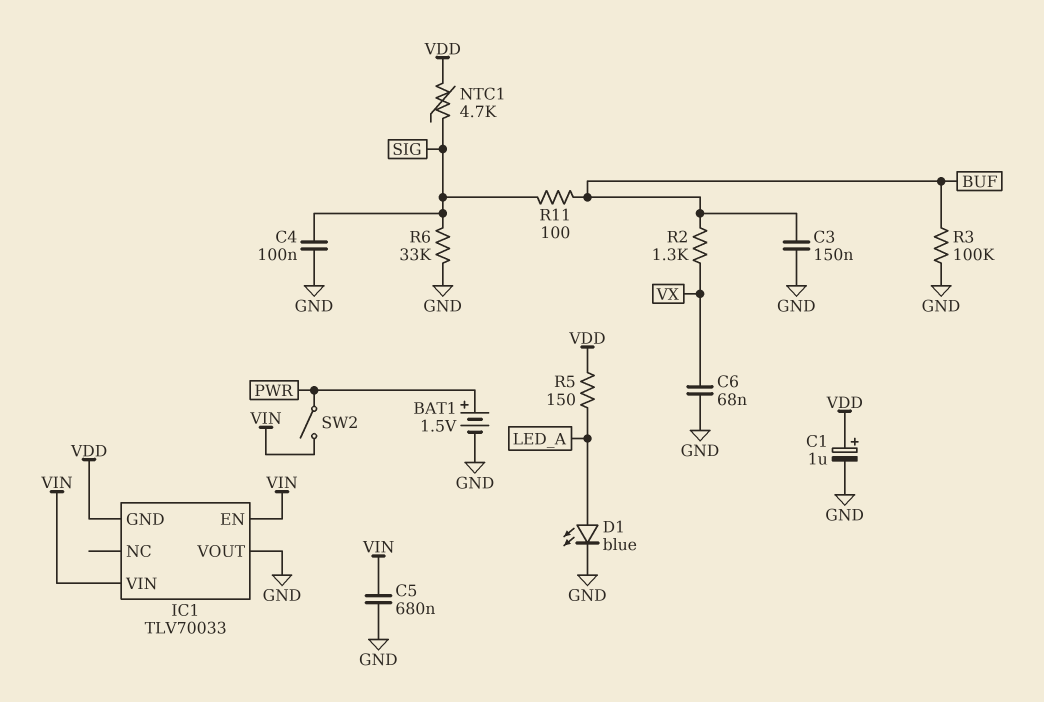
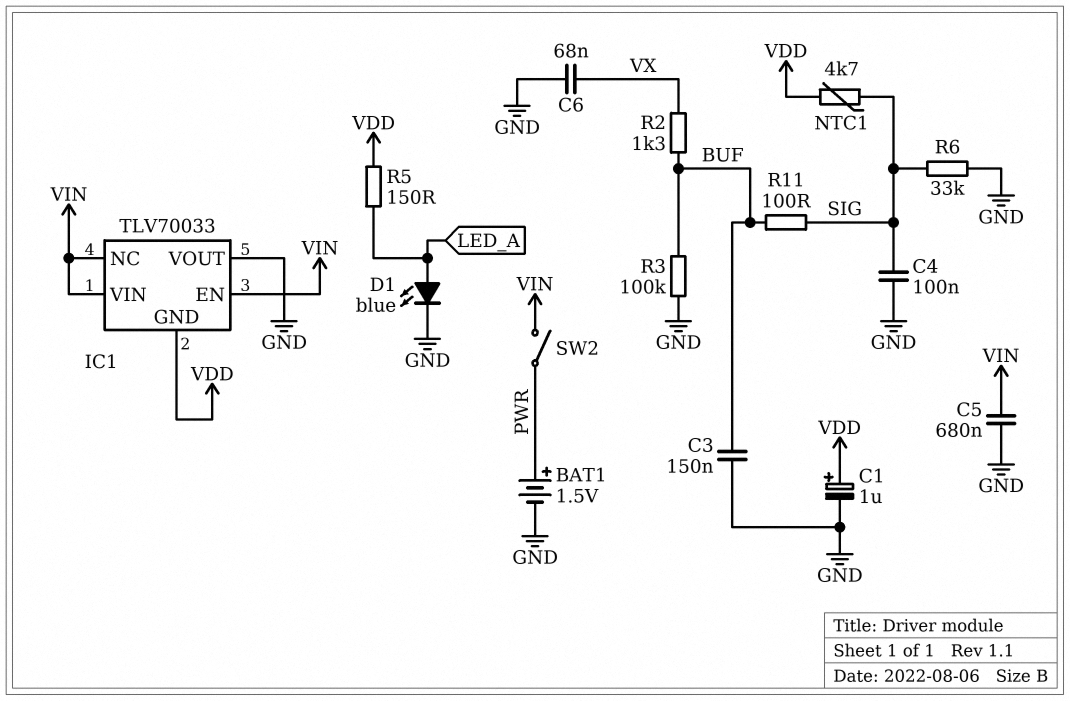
IC1 pin NC: none -> VIN

